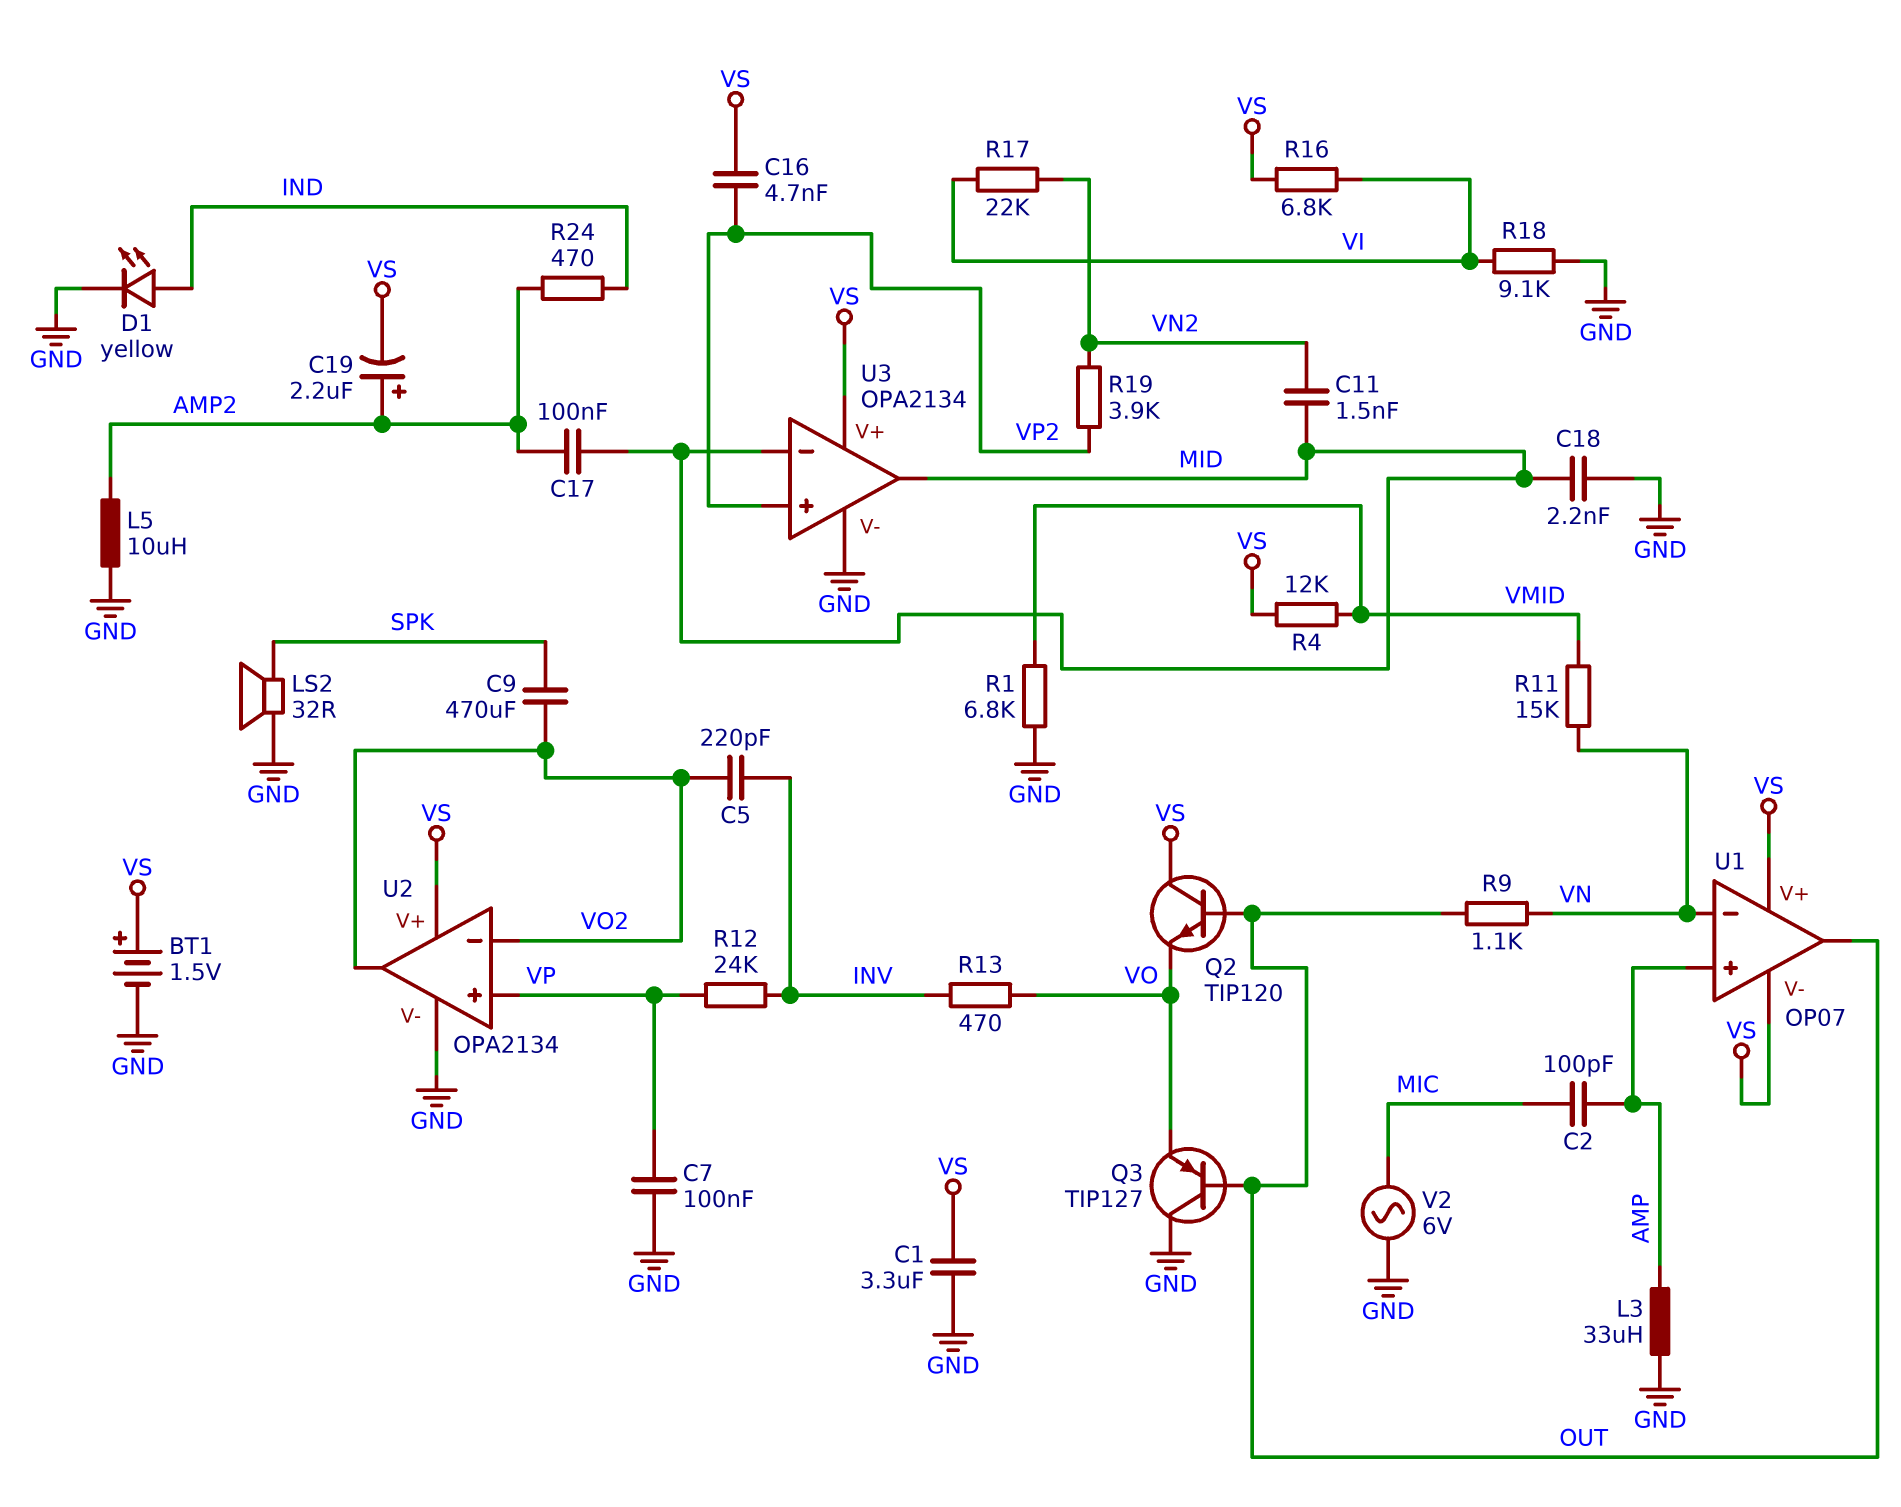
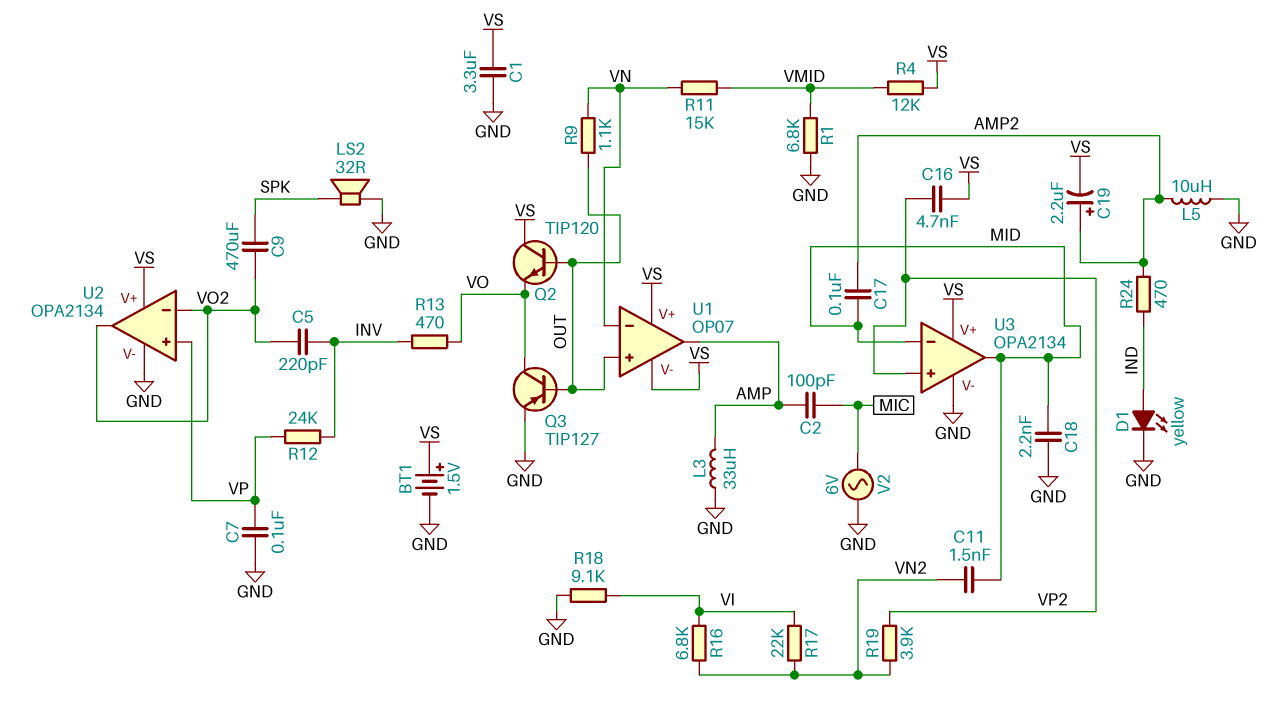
Q3: PNP TIP127 (B OUT, C GND, E VO) -> PNP TIP127 (B OUT, C VO, E GND)
R16: 6.8k (VI, VS) -> 6.8k (VI, VN2)
U1 pin in+: AMP -> OUT
U1 pin out: OUT -> AMP

